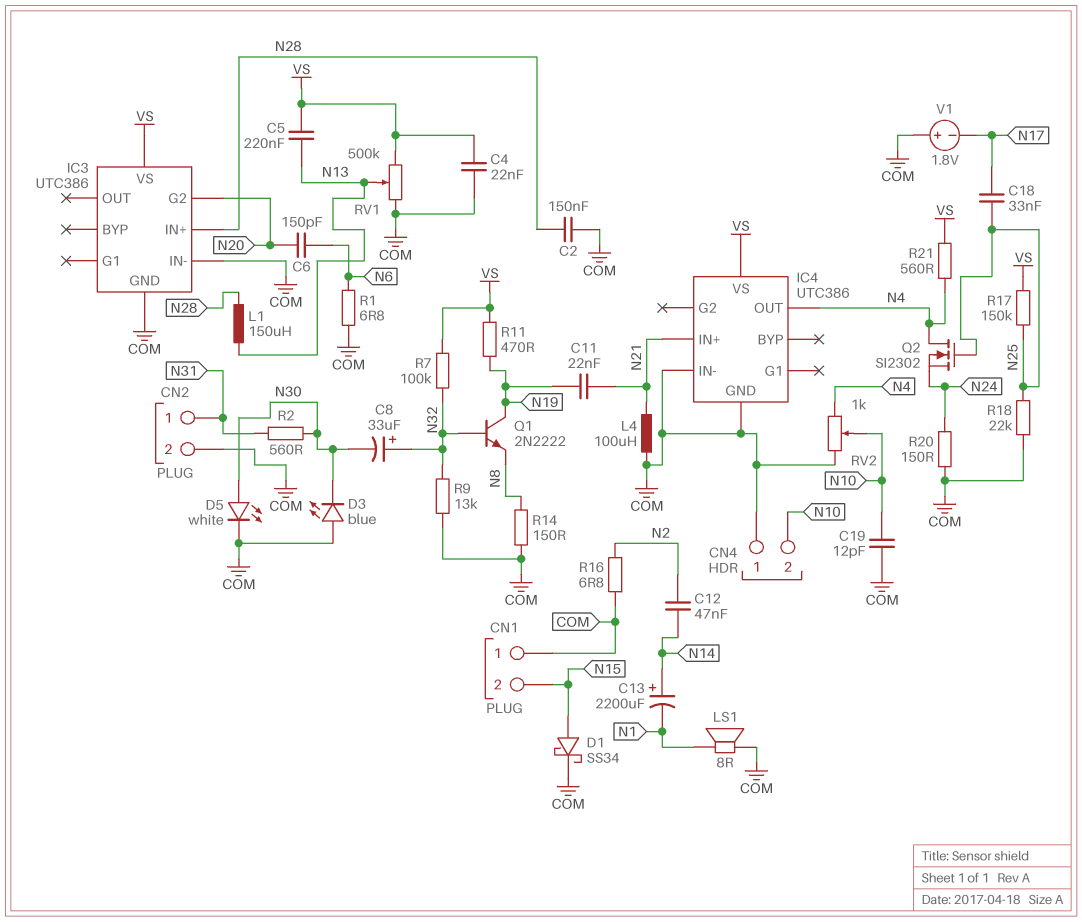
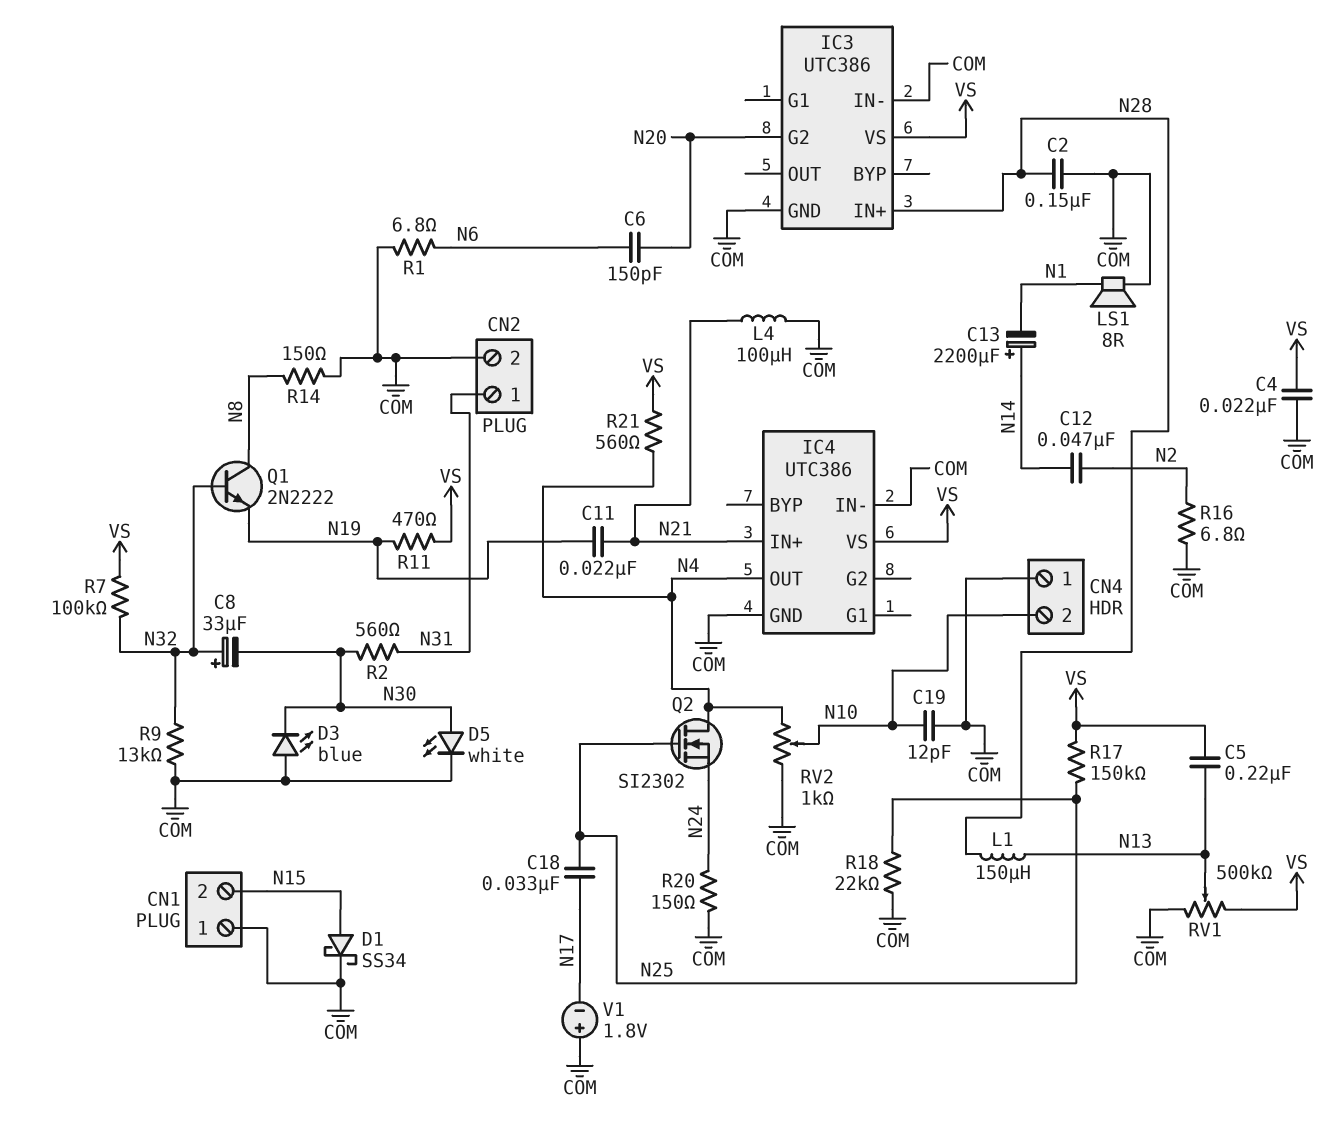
Q1: NPN 2N2222 (B N32, C N19, E N8) -> NPN 2N2222 (B N32, C N8, E N19)

